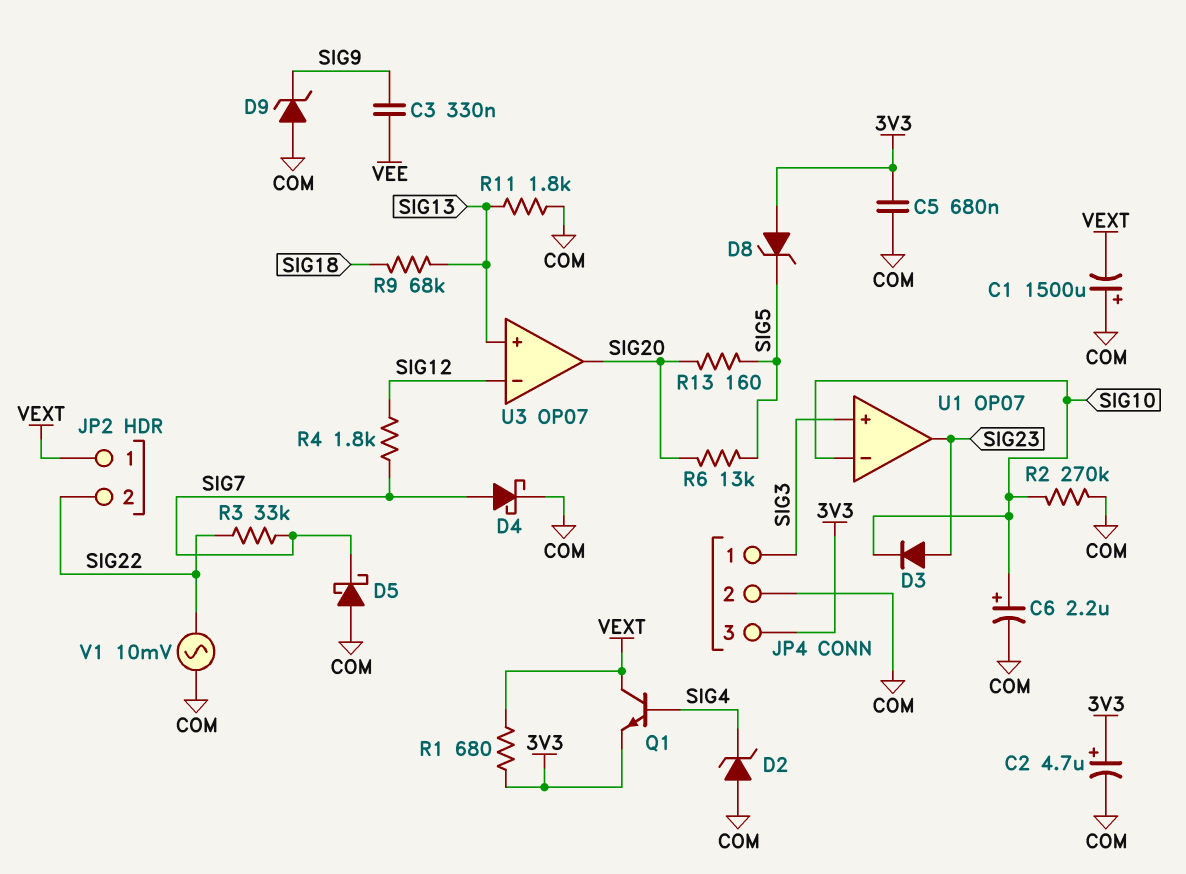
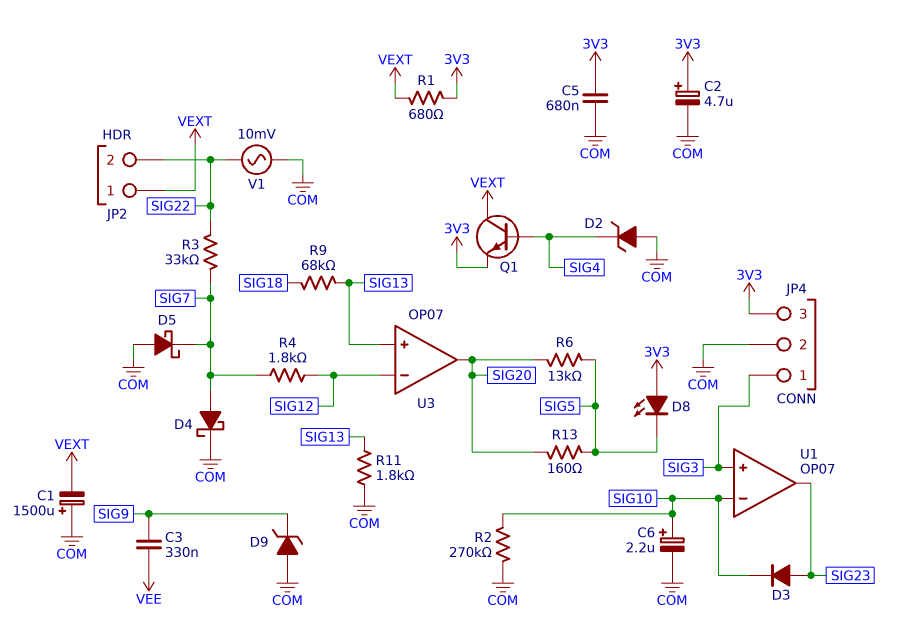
D8: zener (A 3V3, K SIG5) -> LED (A 3V3, K SIG5)

